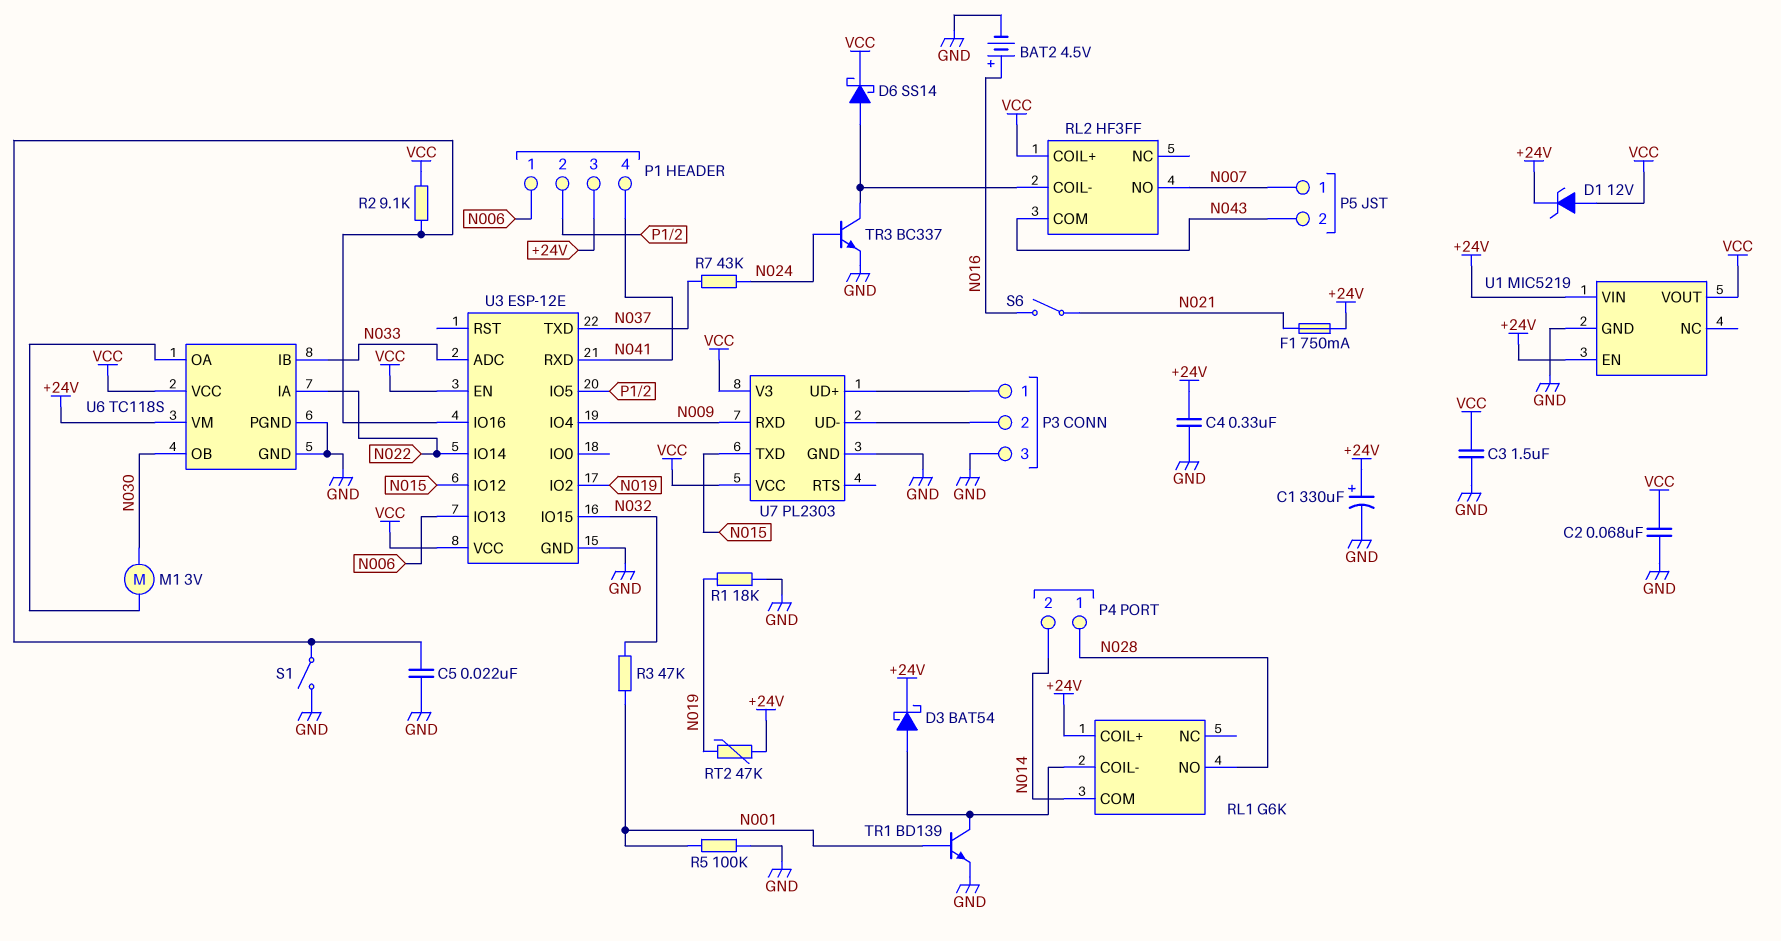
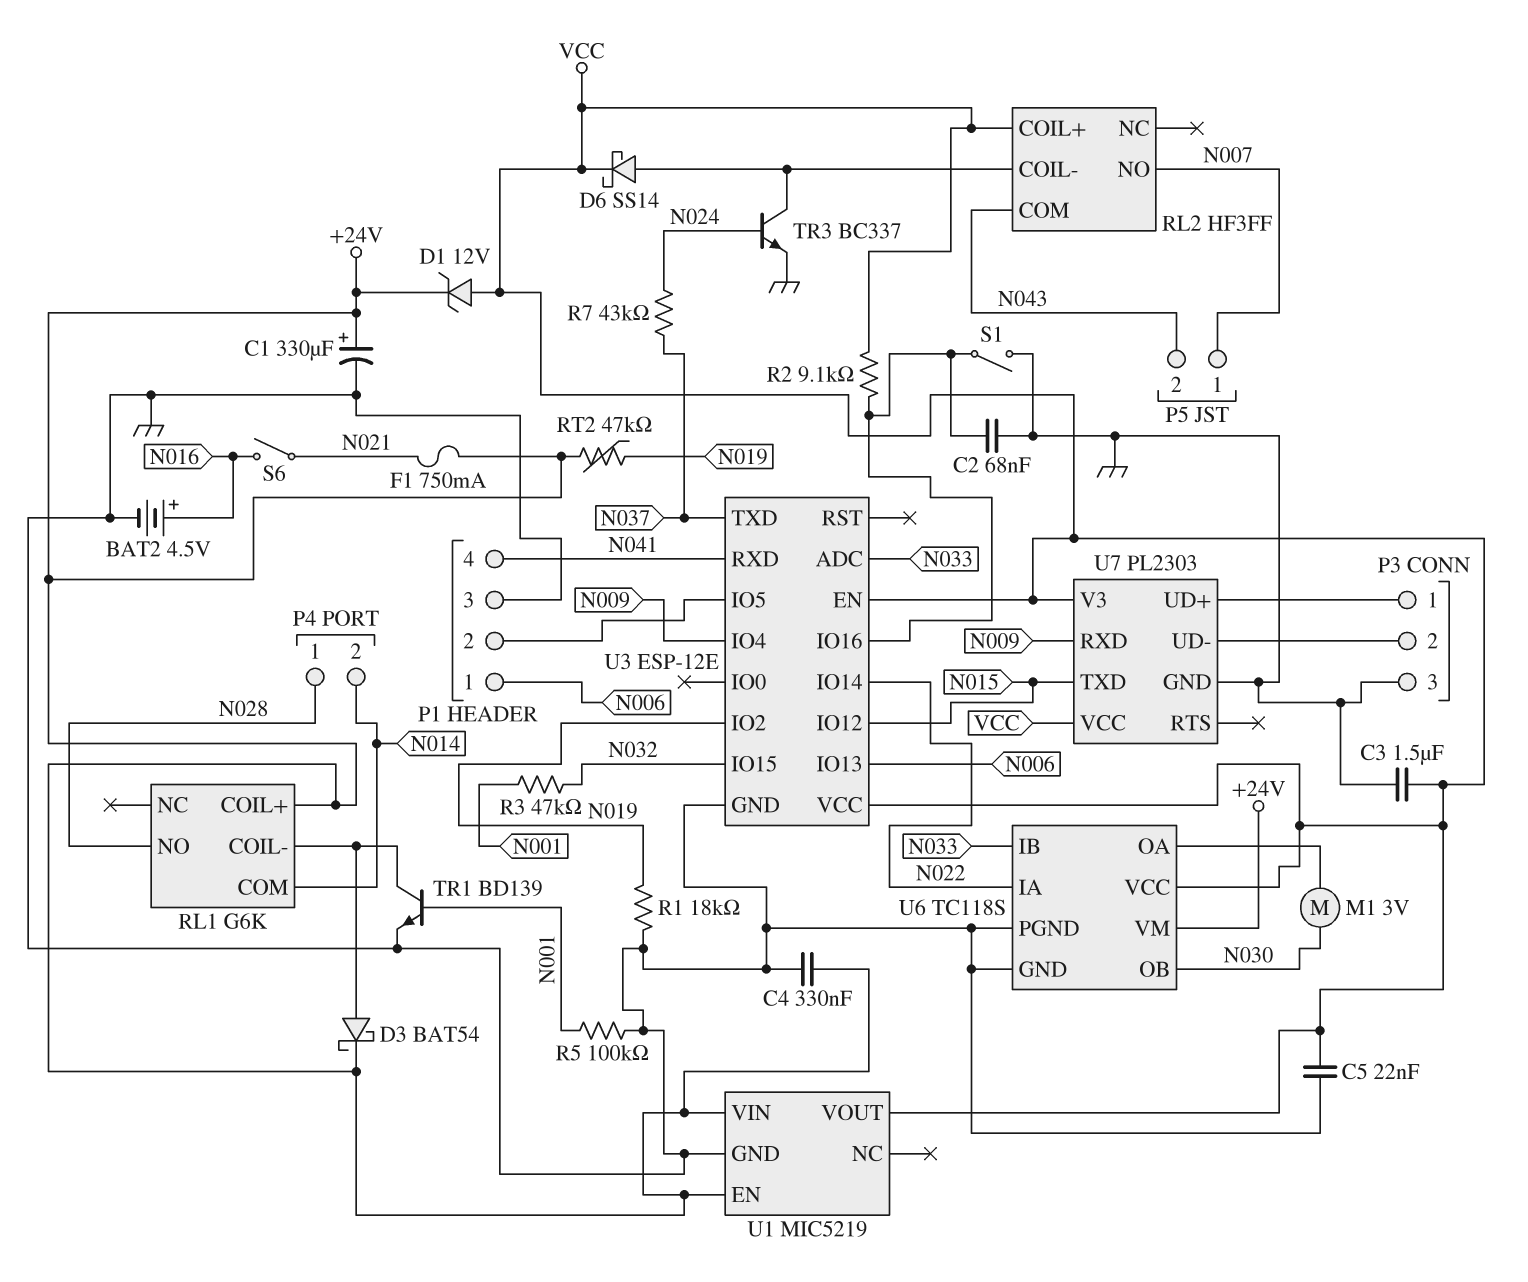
C2: 68nF (GND, VCC) -> 68nF (GND, U3/IO16)
C5: 22nF (GND, U3/IO16) -> 22nF (GND, VCC)
P1 pin 3: +24V -> GND

